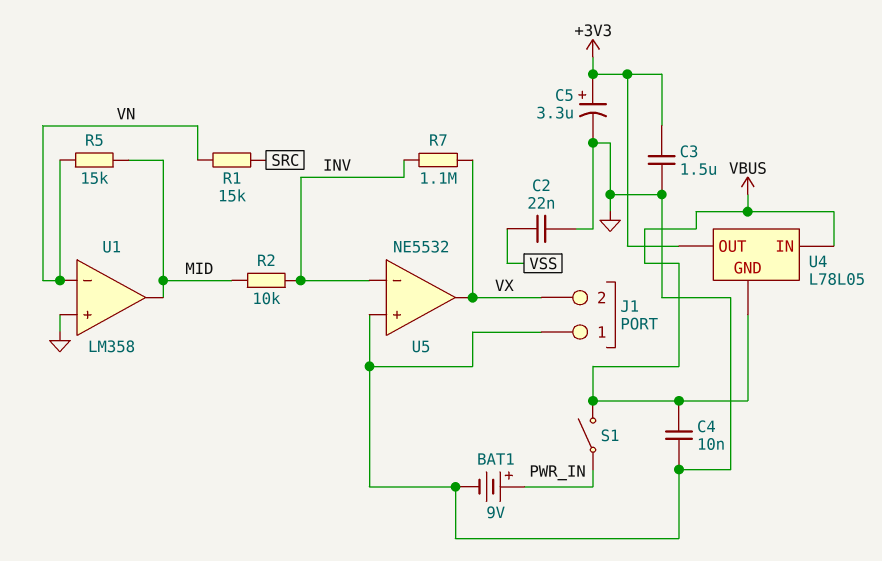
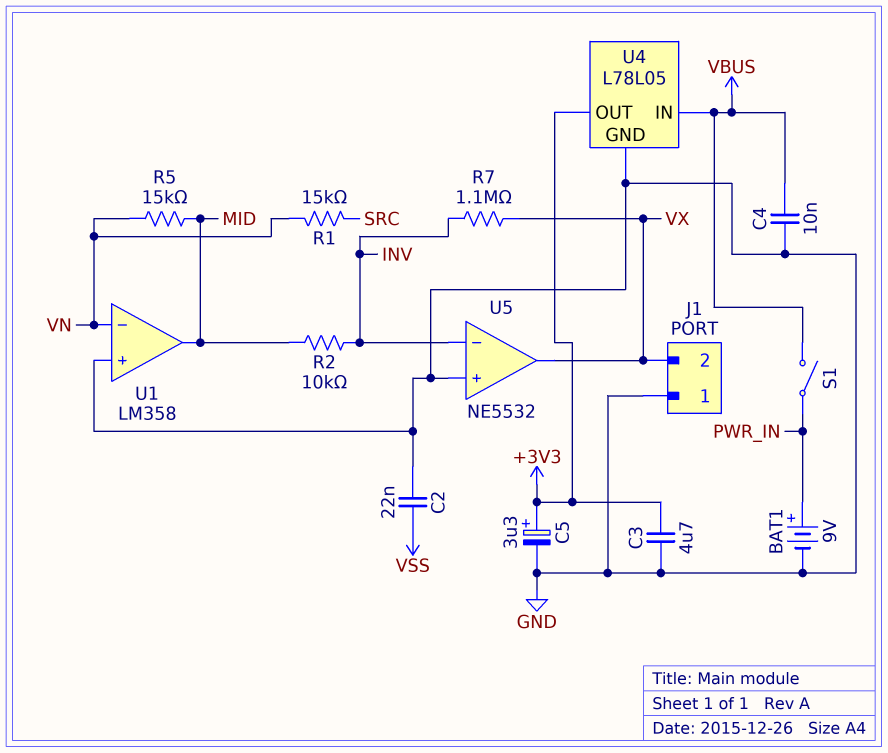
C3: 1.5uF (+3V3, GND) -> 4.7uF (+3V3, GND)
U4 pin GND: VBUS -> GND

